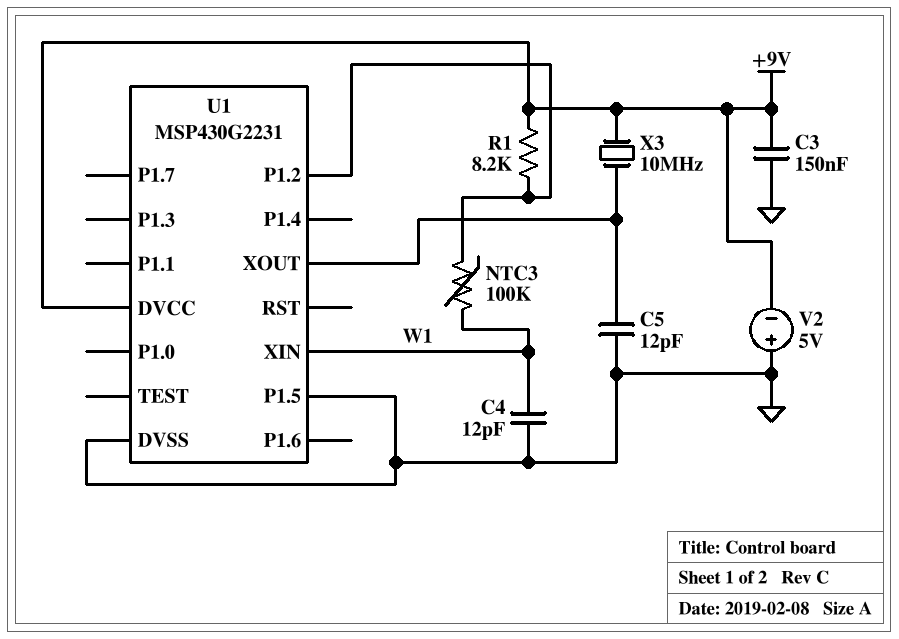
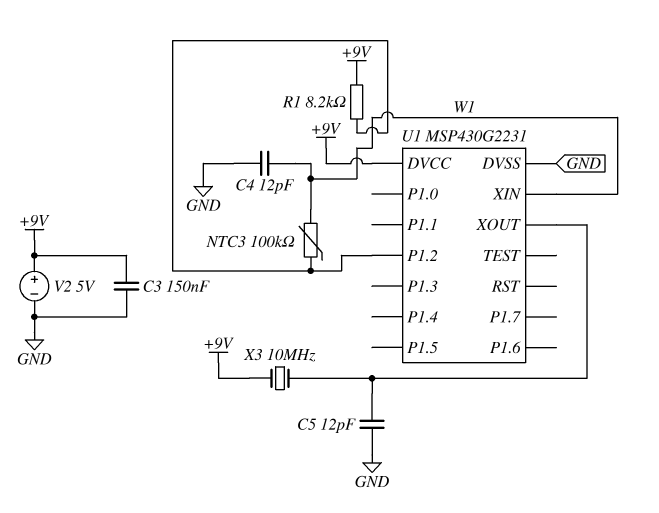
U1 pin P1.5: GND -> none
V2: 5V (plus GND, minus +9V) -> 5V (plus +9V, minus GND)

